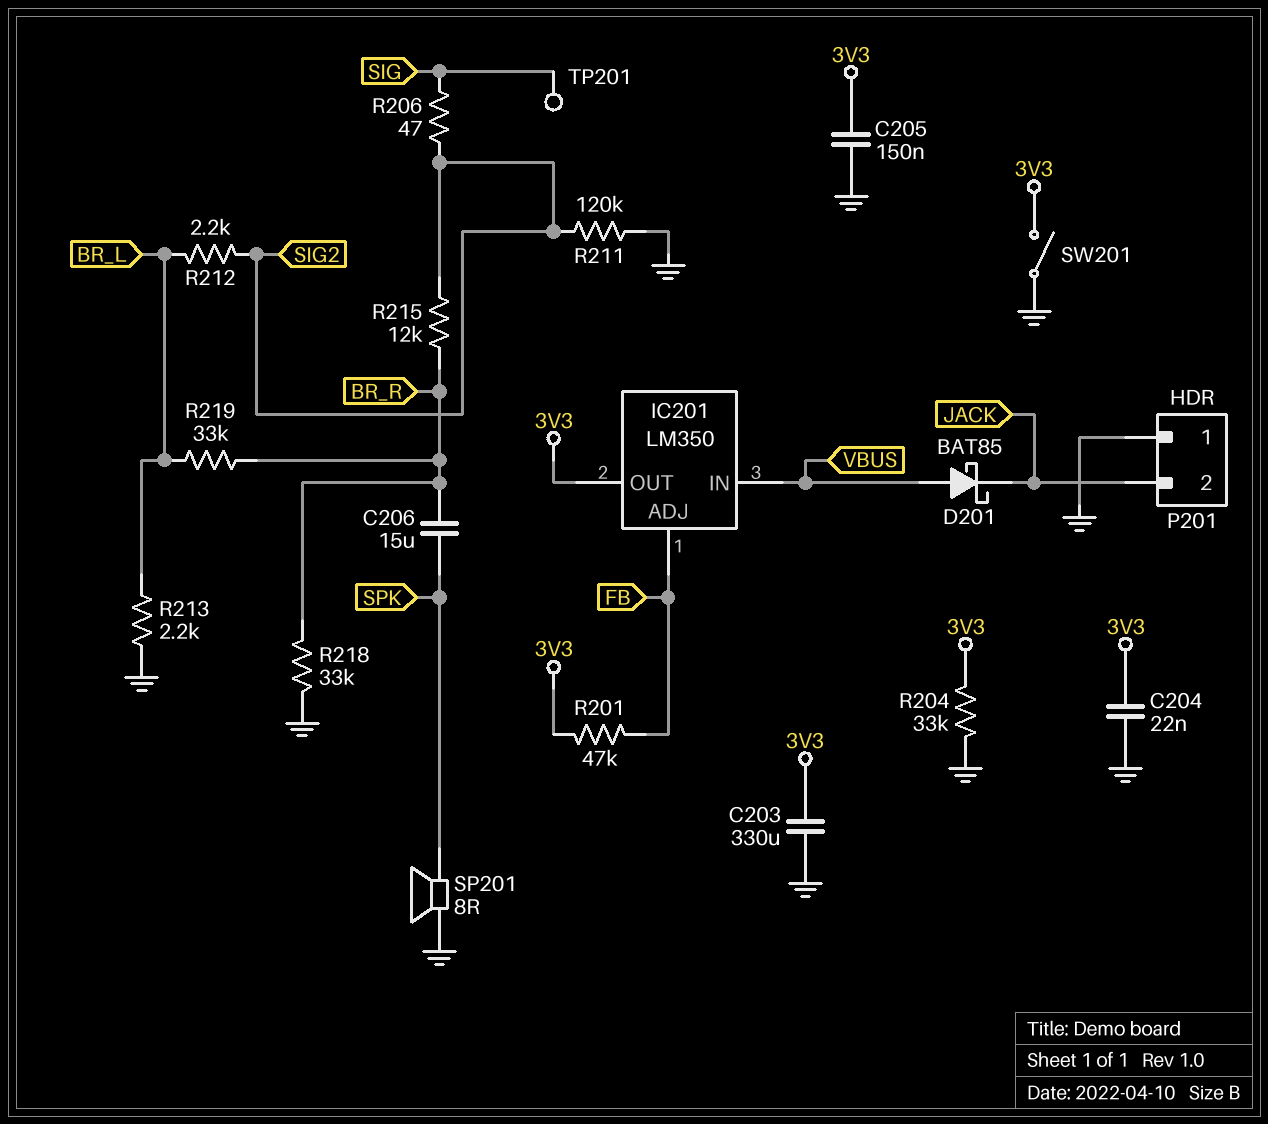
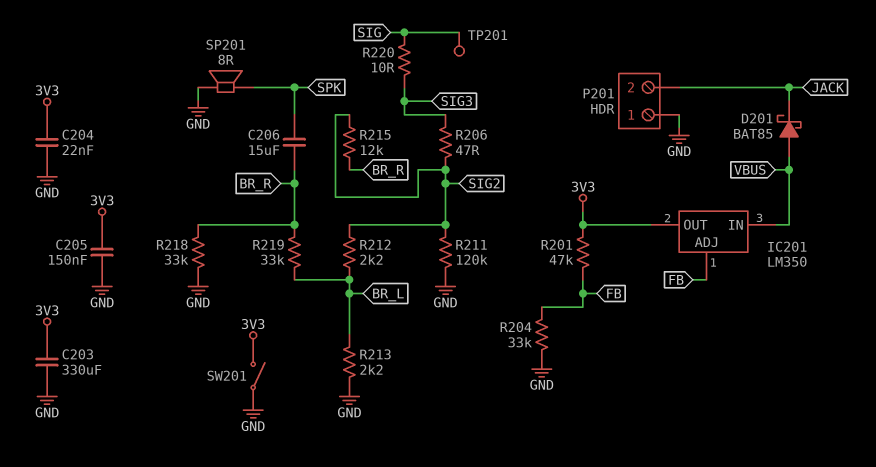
R204: 33k (3V3, GND) -> 33k (FB, GND)
R206: 47 (SIG, SIG2) -> 47 (SIG2, SIG3)
R220: none -> 10 (SIG, SIG3)

